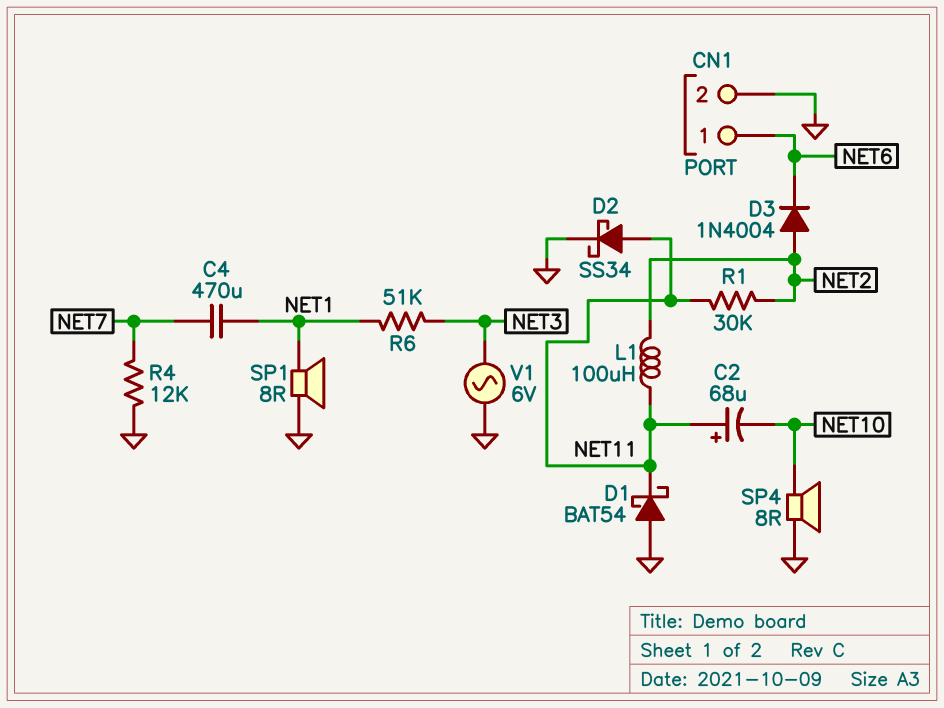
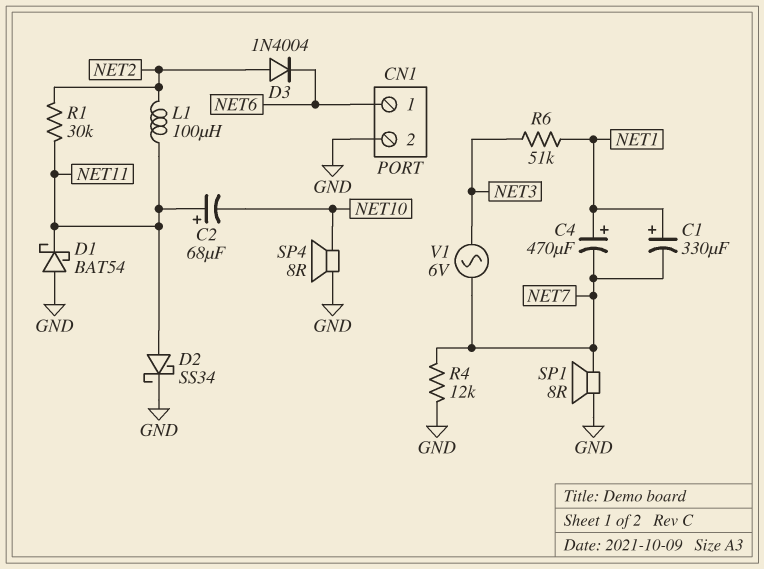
C1: none -> 330uF (plus NET1, minus NET7)
C4: 470uF (NET1, NET7) -> 470uF (plus NET1, minus NET7)
SP1: speaker 8R (GND, NET1) -> speaker 8R (GND, NET7)
V1: AC 6V (GND, NET3) -> AC 6V (NET3, NET7)

